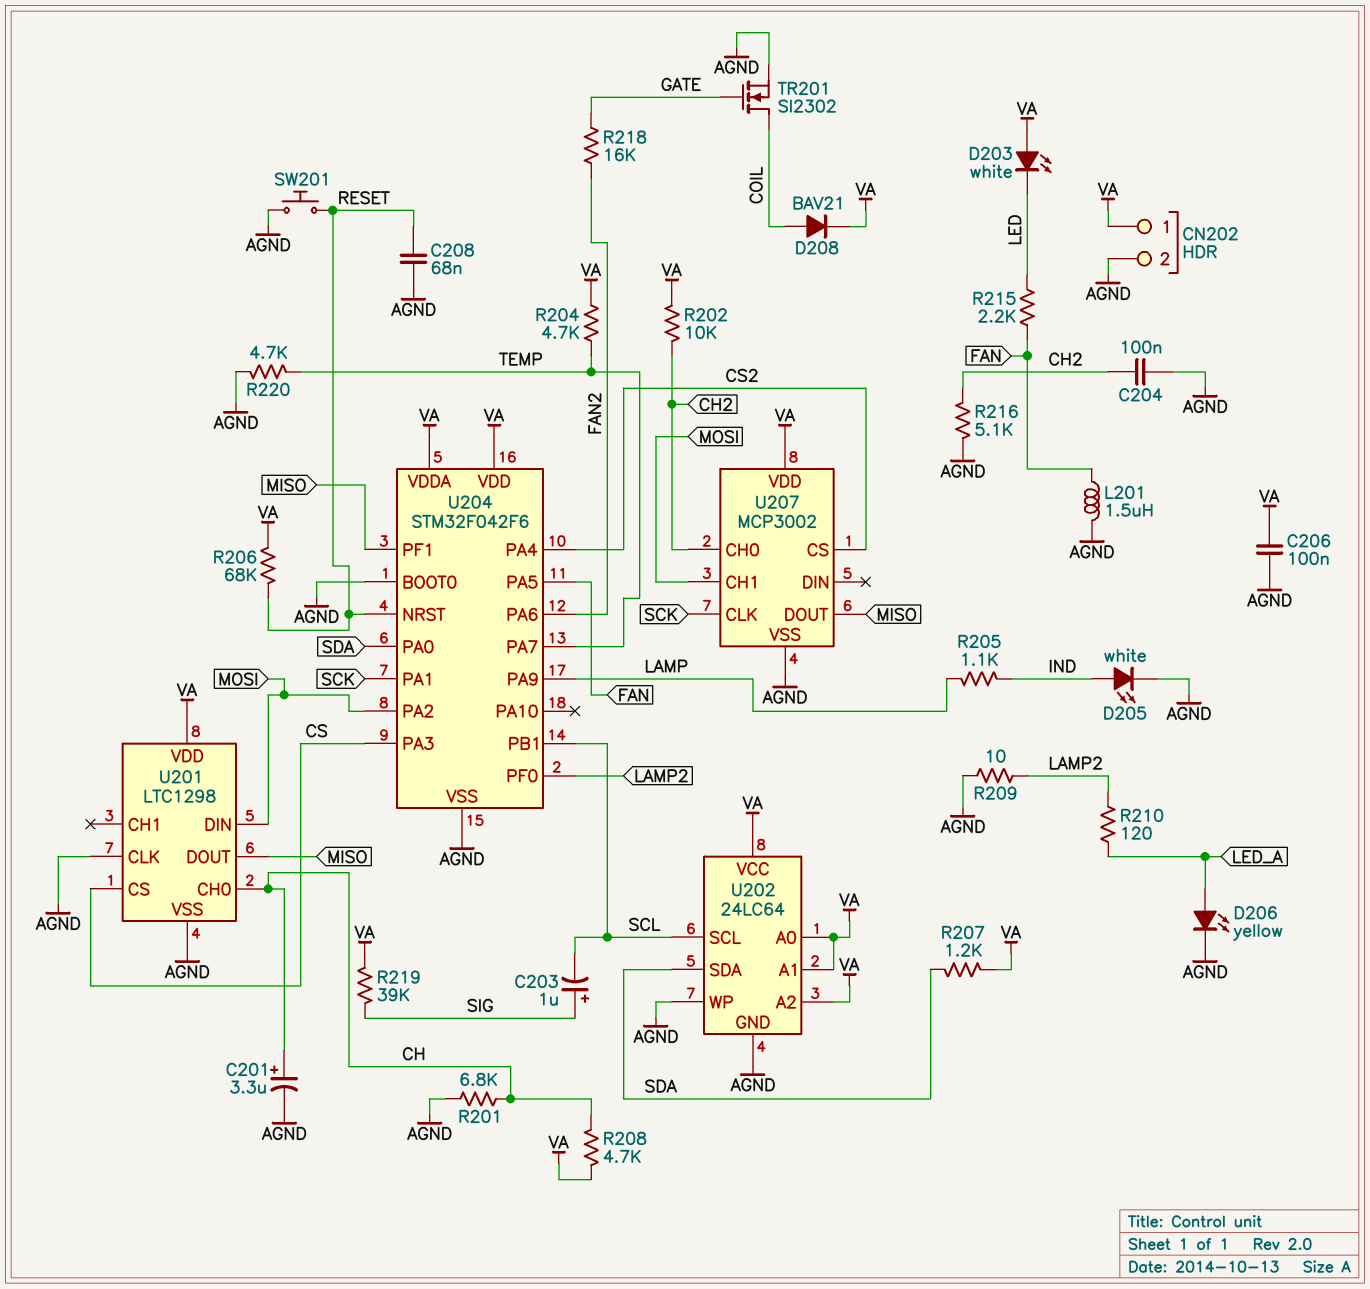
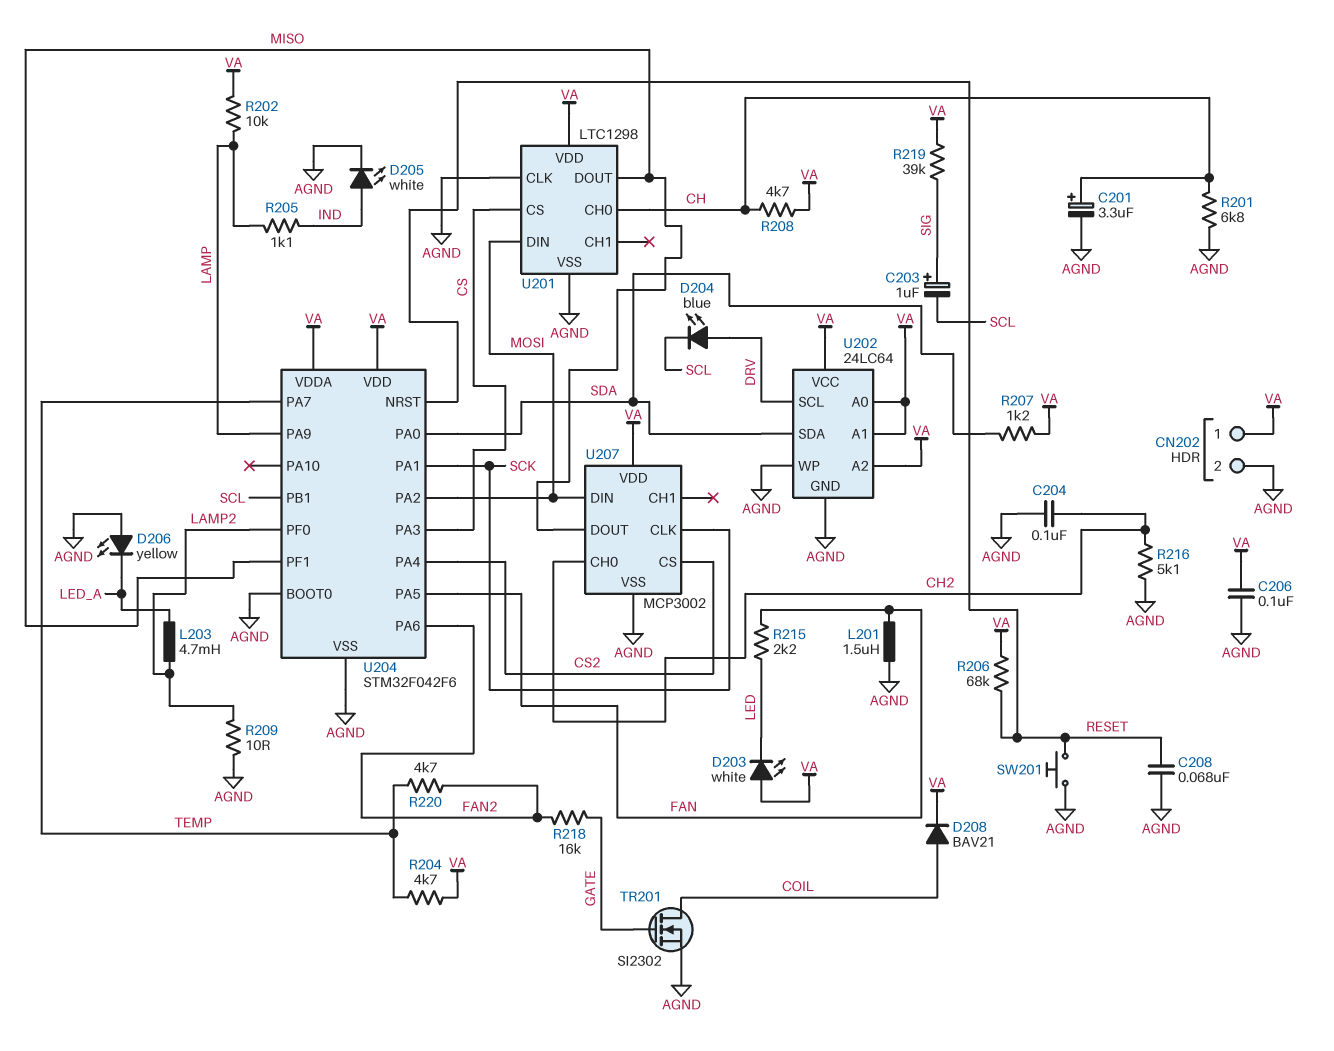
D204: none -> LED blue (A DRV, K SCL)
D206: LED yellow (A LED_A, K AGND) -> LED yellow (A AGND, K LED_A)
L203: none -> 4.7mH (LAMP2, LED_A)
R202: 10k (CH2, VA) -> 10k (LAMP, VA)
R210: 120 (LAMP2, LED_A) -> none
R220: 4.7k (AGND, TEMP) -> 4.7k (FAN2, TEMP)
U202 pin SCL: SCL -> DRV
U207 pin CH1: MOSI -> none
U207 pin DIN: none -> MOSI

